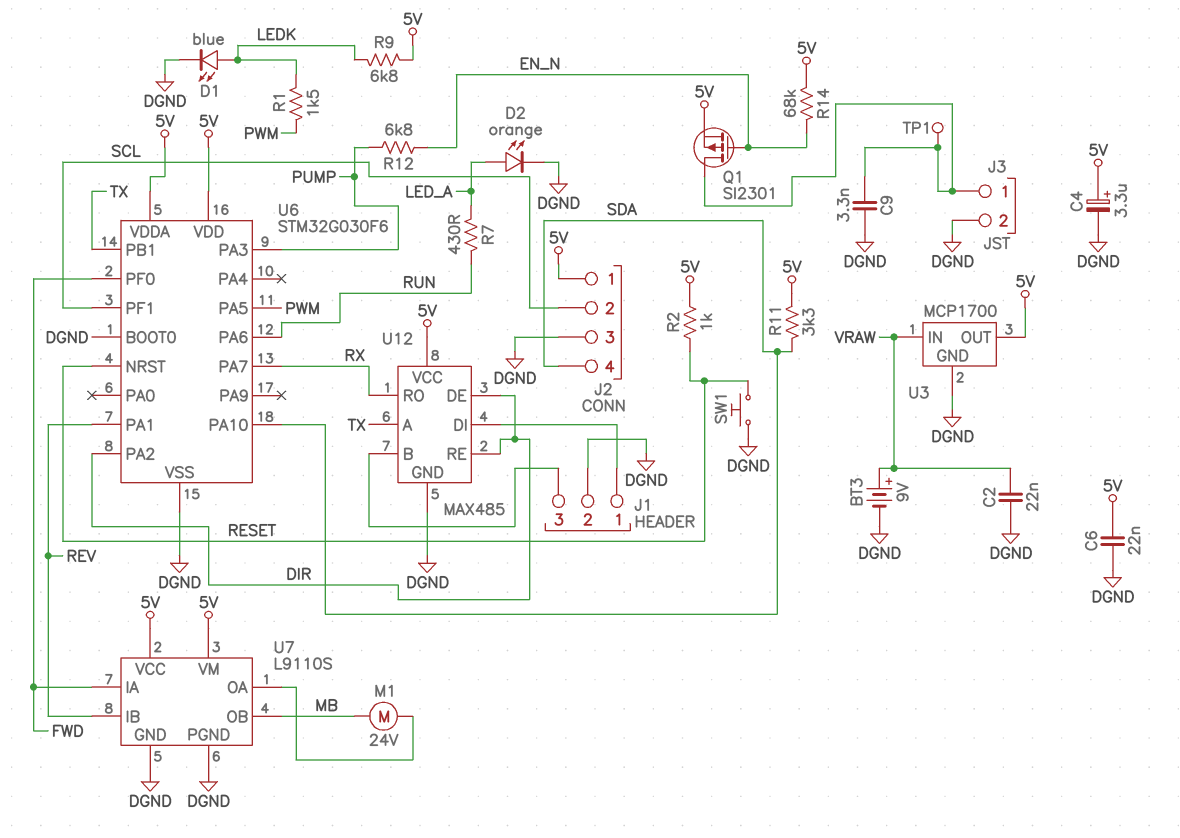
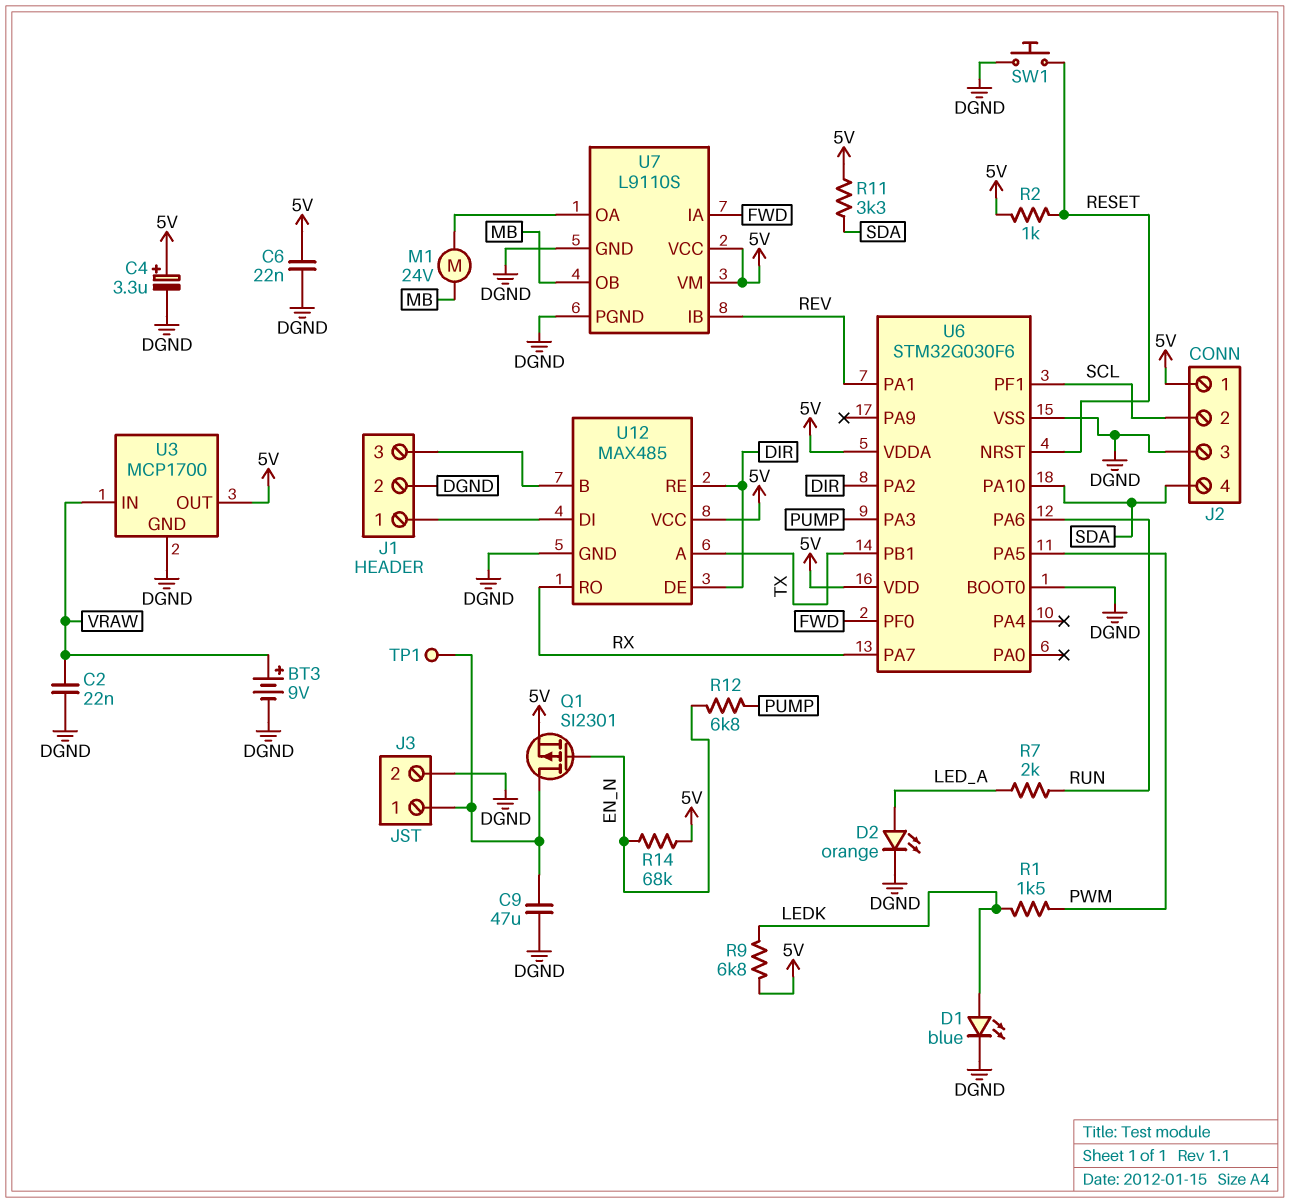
C9: 3.3nF (DGND, J3/1) -> 47uF (DGND, J3/1)
R7: 430 (LED_A, RUN) -> 2k (LED_A, RUN)

